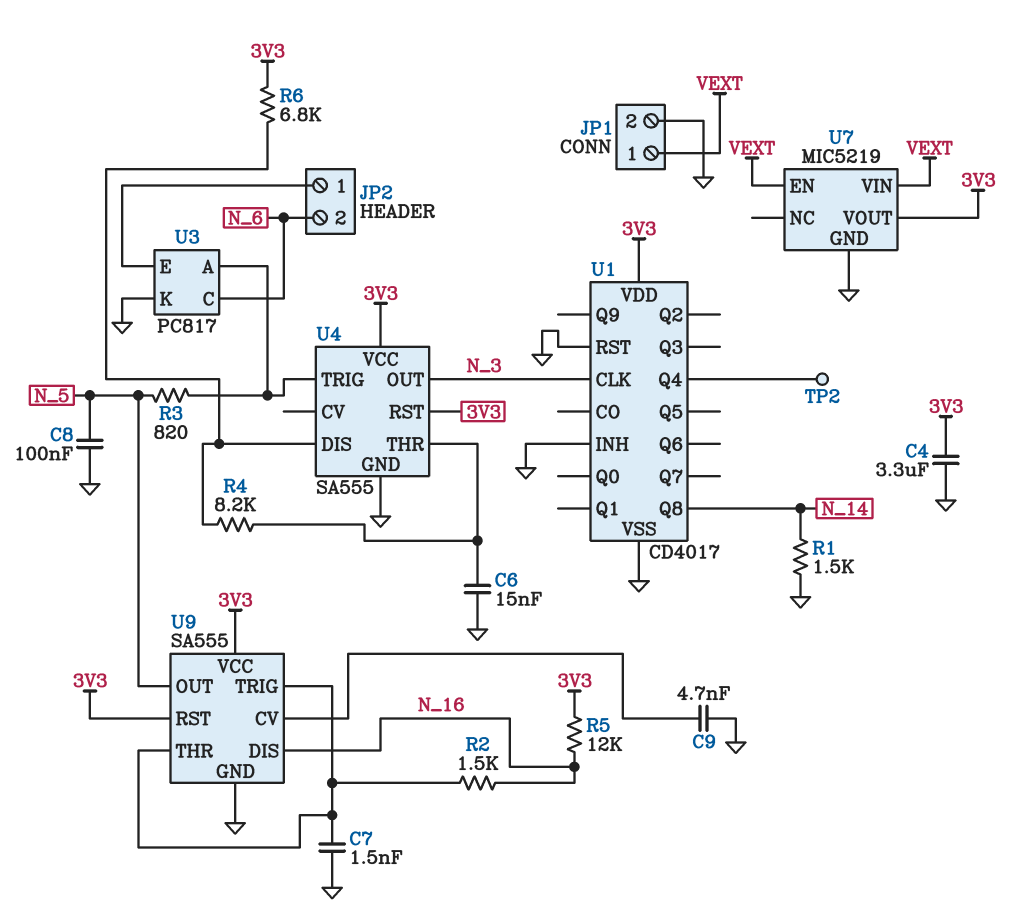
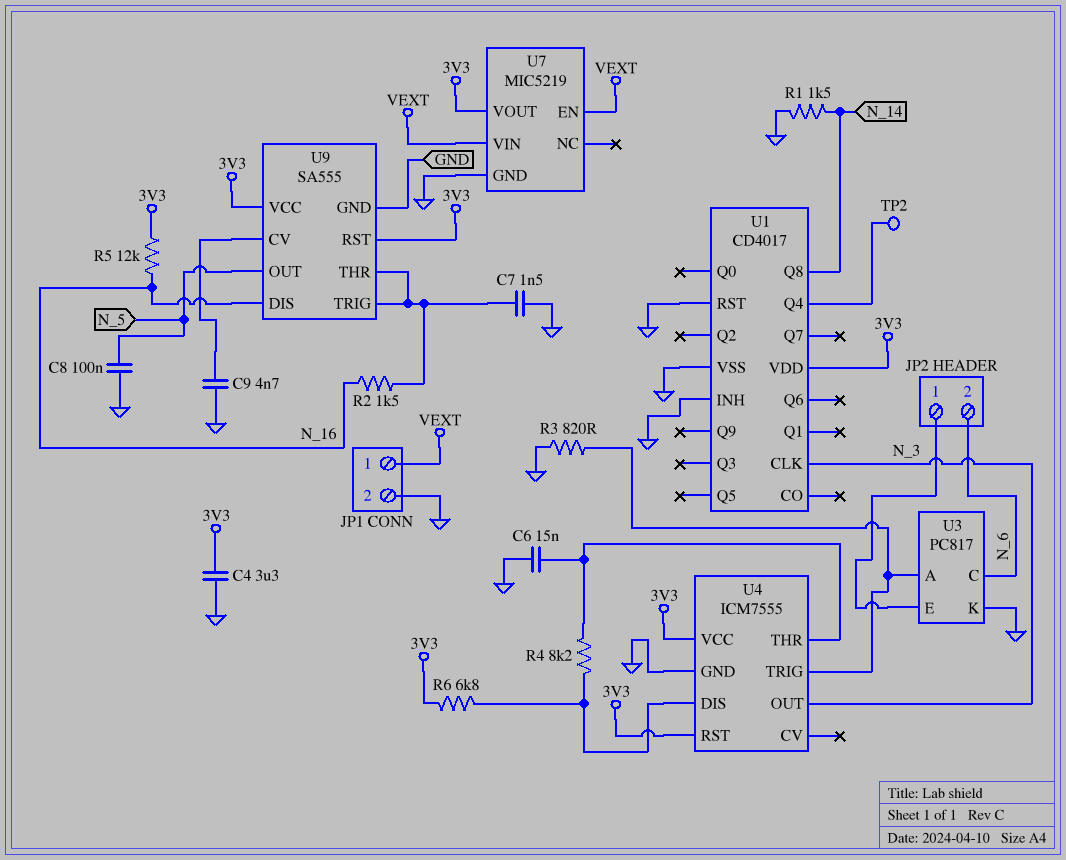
R3: 820 (N_5, U3/A) -> 820 (GND, U3/A)
U4: SA555 -> ICM7555

